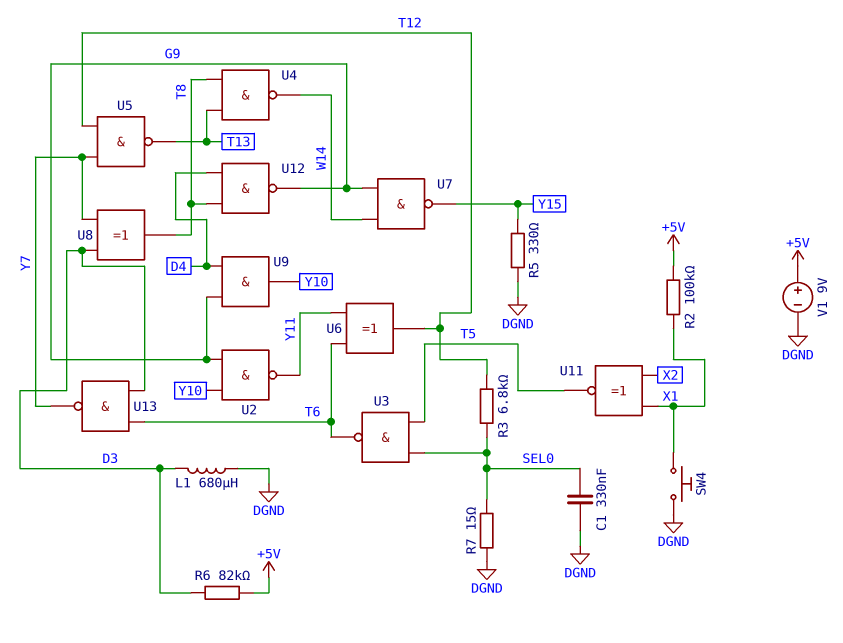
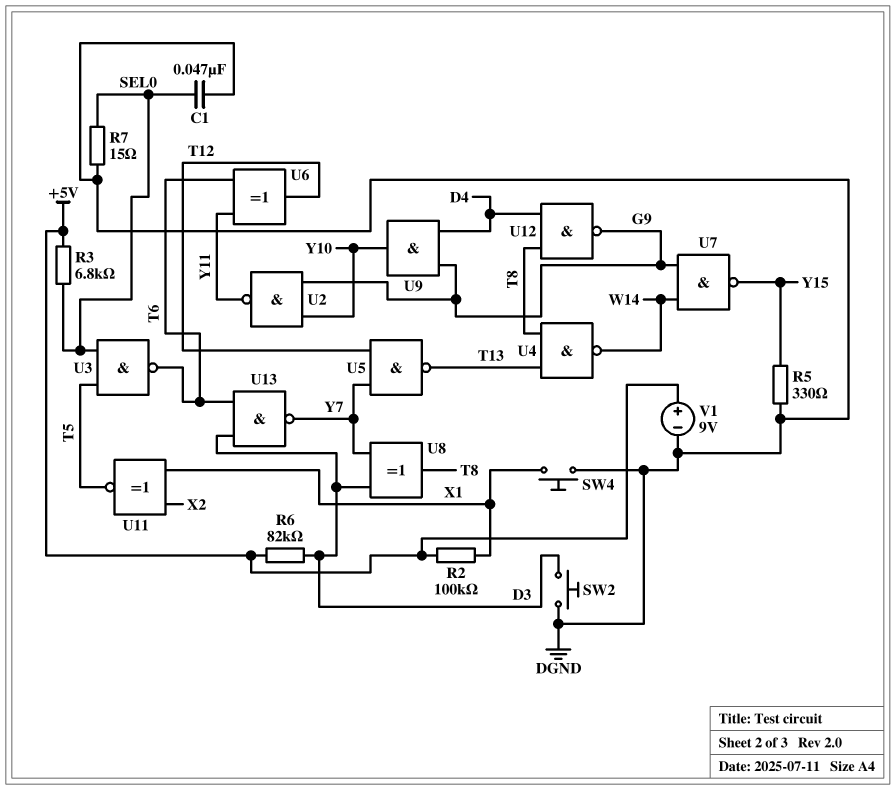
C1: 330nF (DGND, SEL0) -> 47nF (DGND, SEL0)
L1: 680uH (D3, DGND) -> none
R3: 6.8k (SEL0, T12) -> 6.8k (+5V, SEL0)
SW2: none -> button (D3, DGND)

